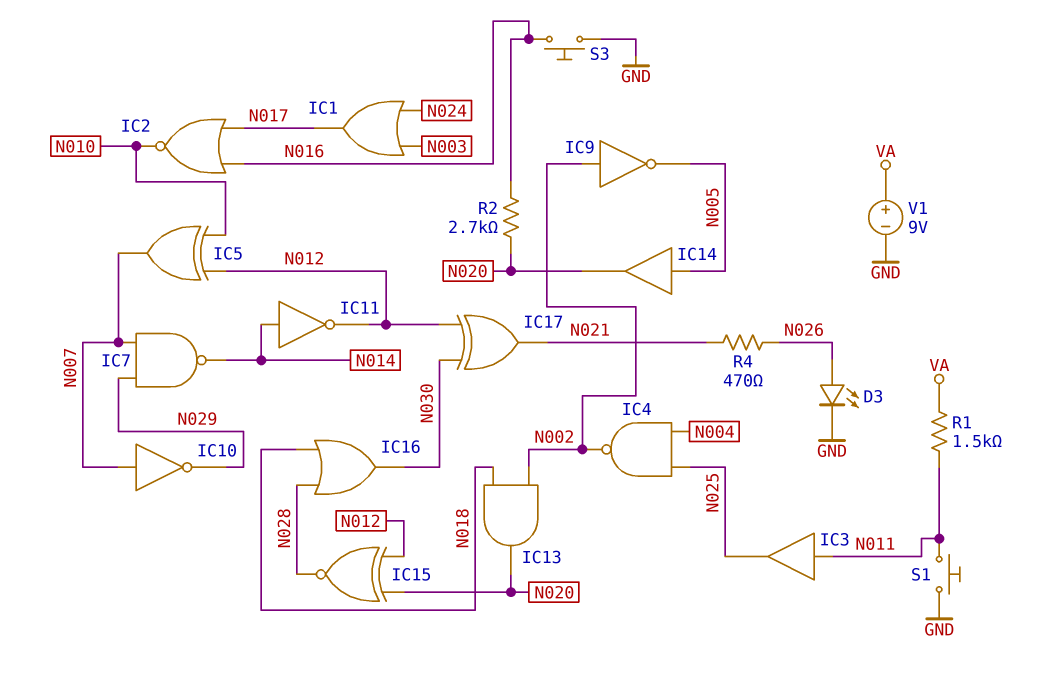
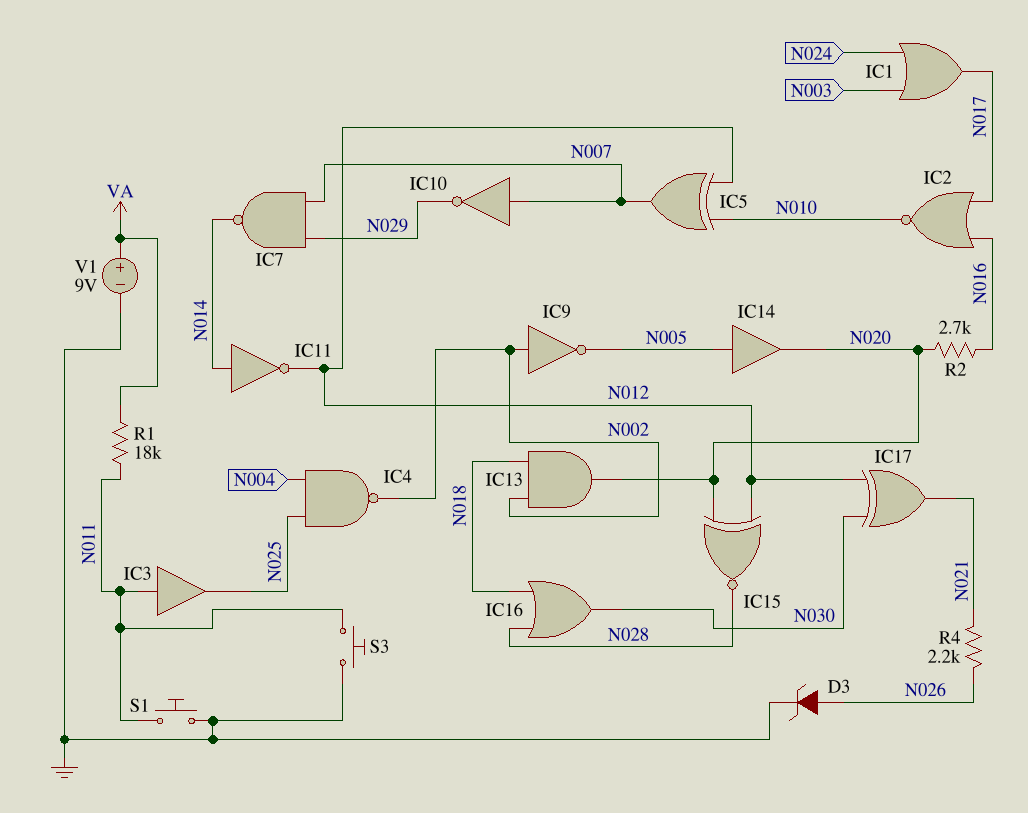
D3: LED (A N026, K GND) -> zener (A N026, K GND)
R1: 1.5k (N011, VA) -> 18k (N011, VA)
R4: 470 (N021, N026) -> 2.2k (N021, N026)
S3: button (GND, N016) -> button (GND, N011)

